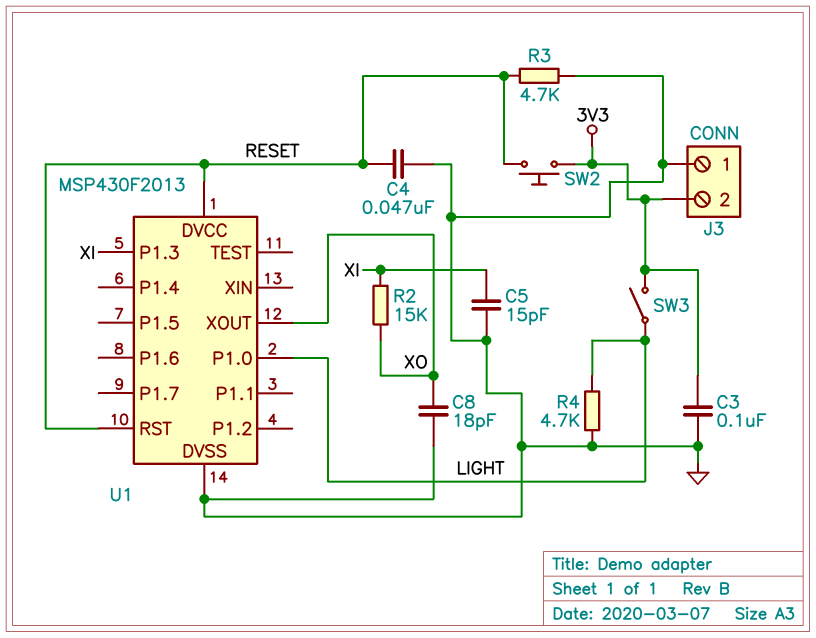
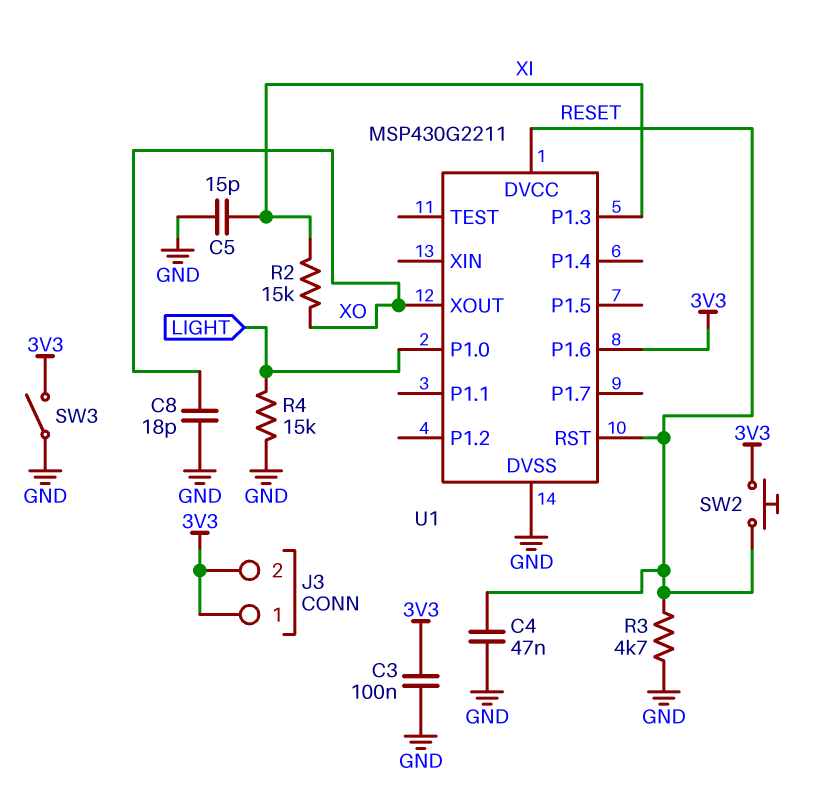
J3 pin 1: GND -> 3V3
R4: 4.7k (GND, LIGHT) -> 15k (GND, LIGHT)
SW3: switch (3V3, LIGHT) -> switch (3V3, GND)
U1: MSP430F2013 -> MSP430G2211
U1 pin P1.6: none -> 3V3

